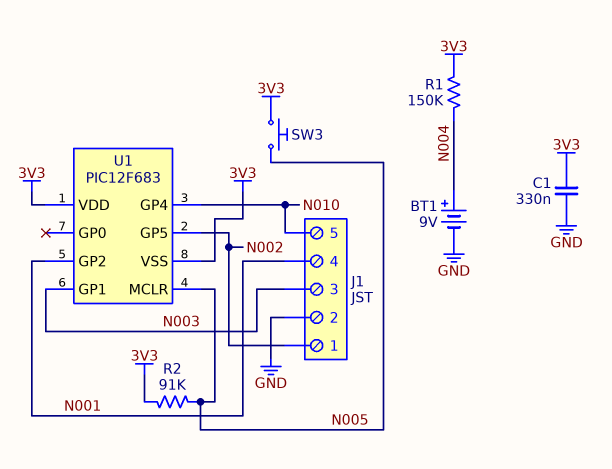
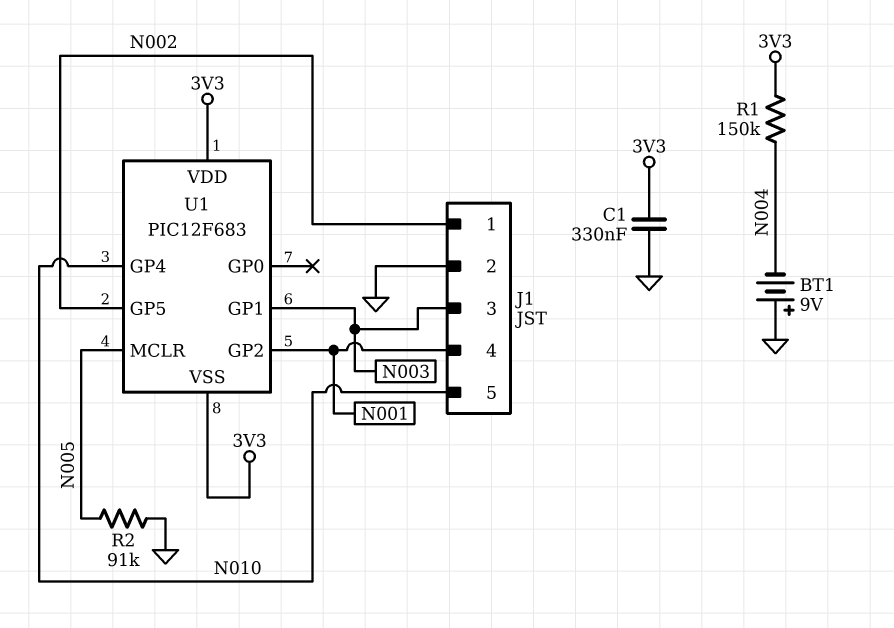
BT1: 9V (plus N004, minus GND) -> 9V (plus GND, minus N004)
R2: 91k (3V3, N005) -> 91k (GND, N005)
SW3: button (3V3, N005) -> none

